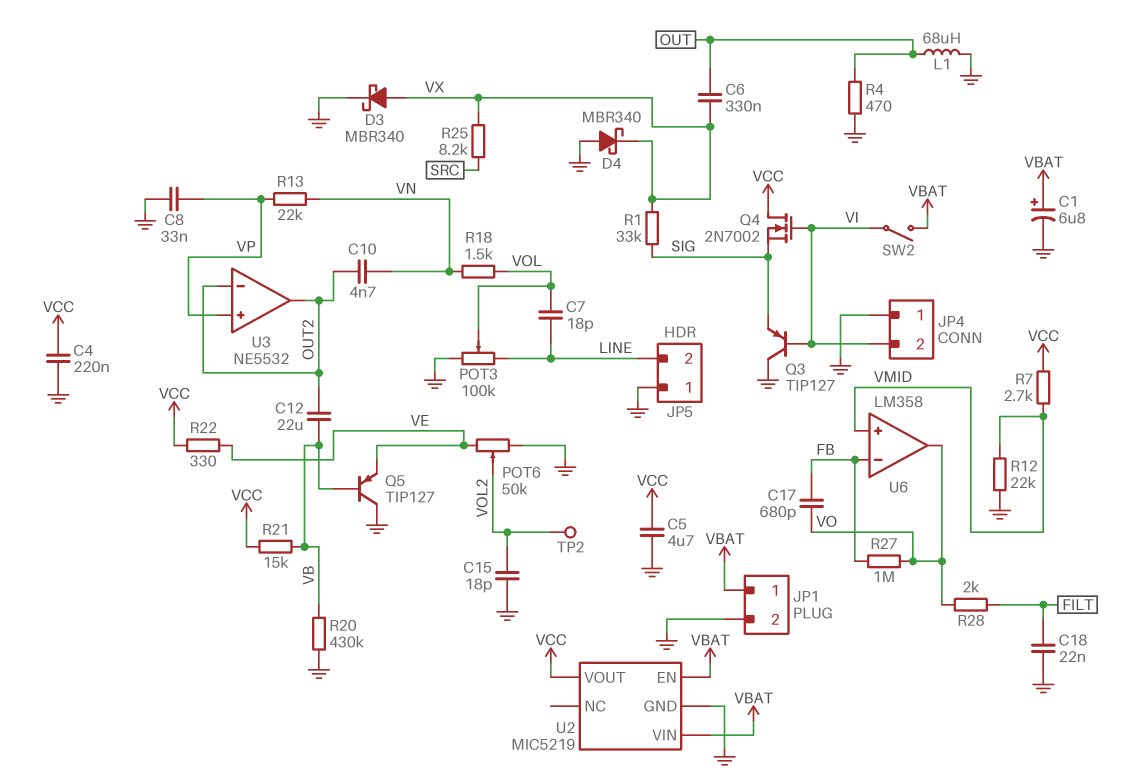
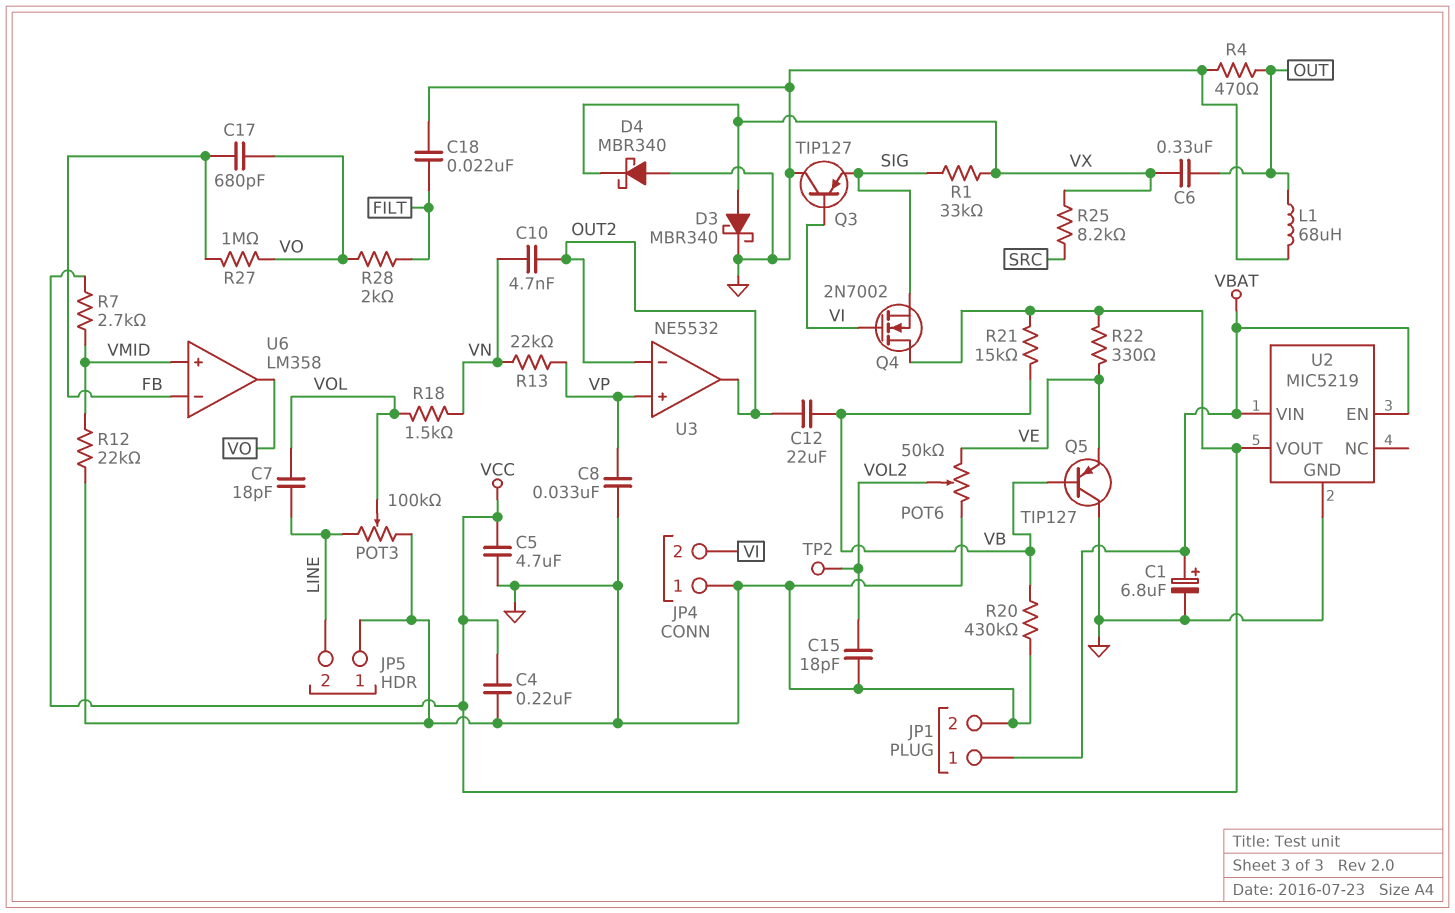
SW2: switch (VBAT, VI) -> none

